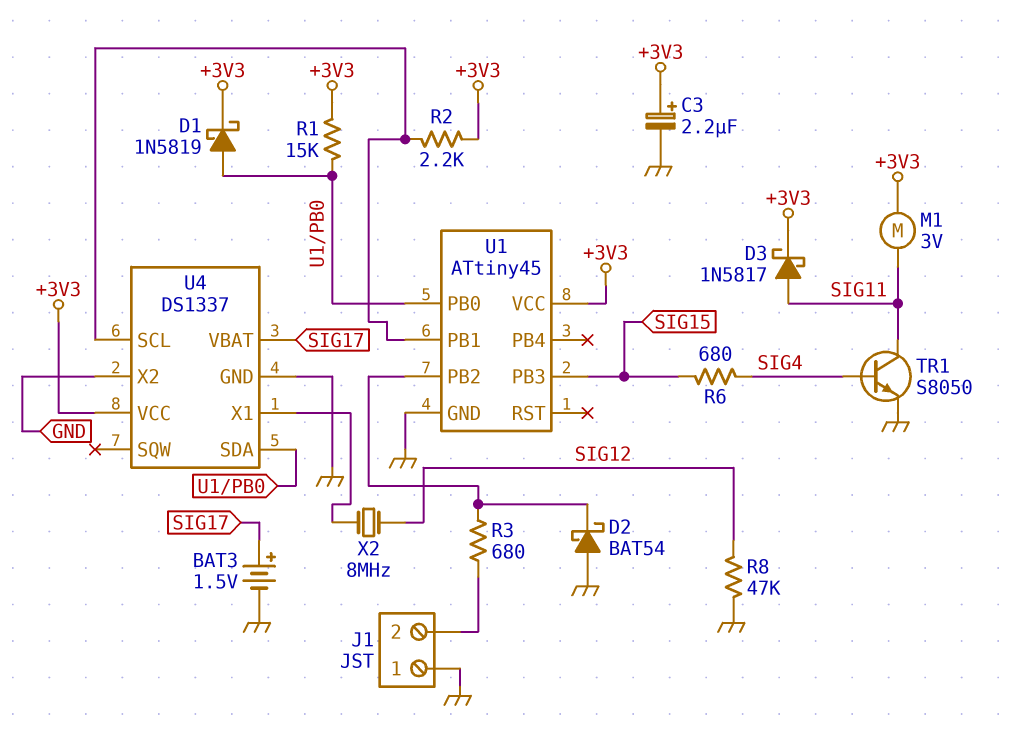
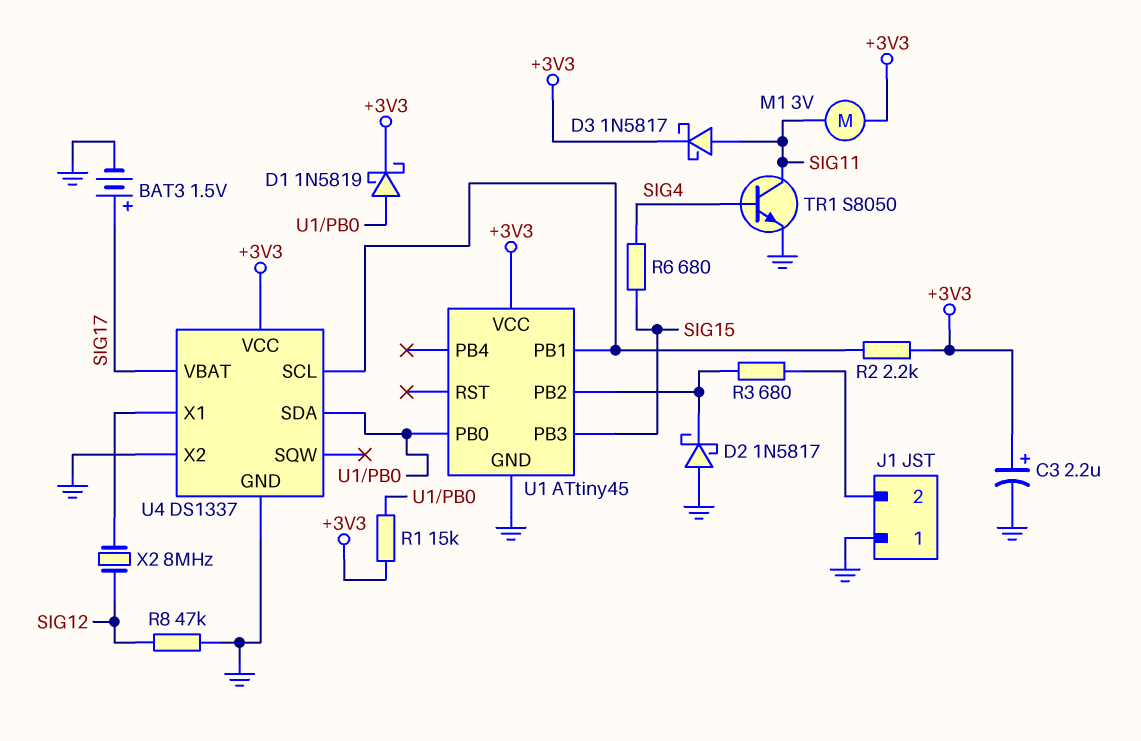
D2: schottky BAT54 (A GND, K U1/PB2) -> schottky 1N5817 (A GND, K U1/PB2)

